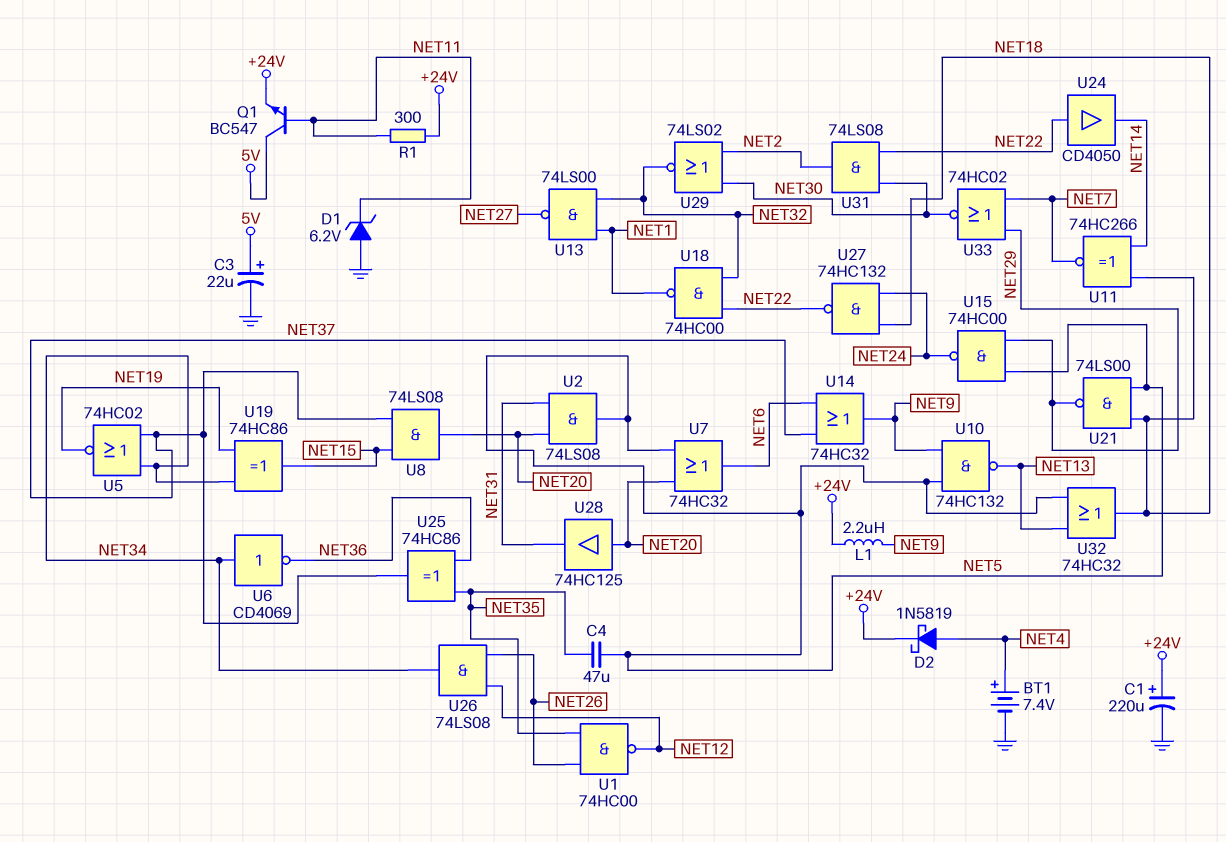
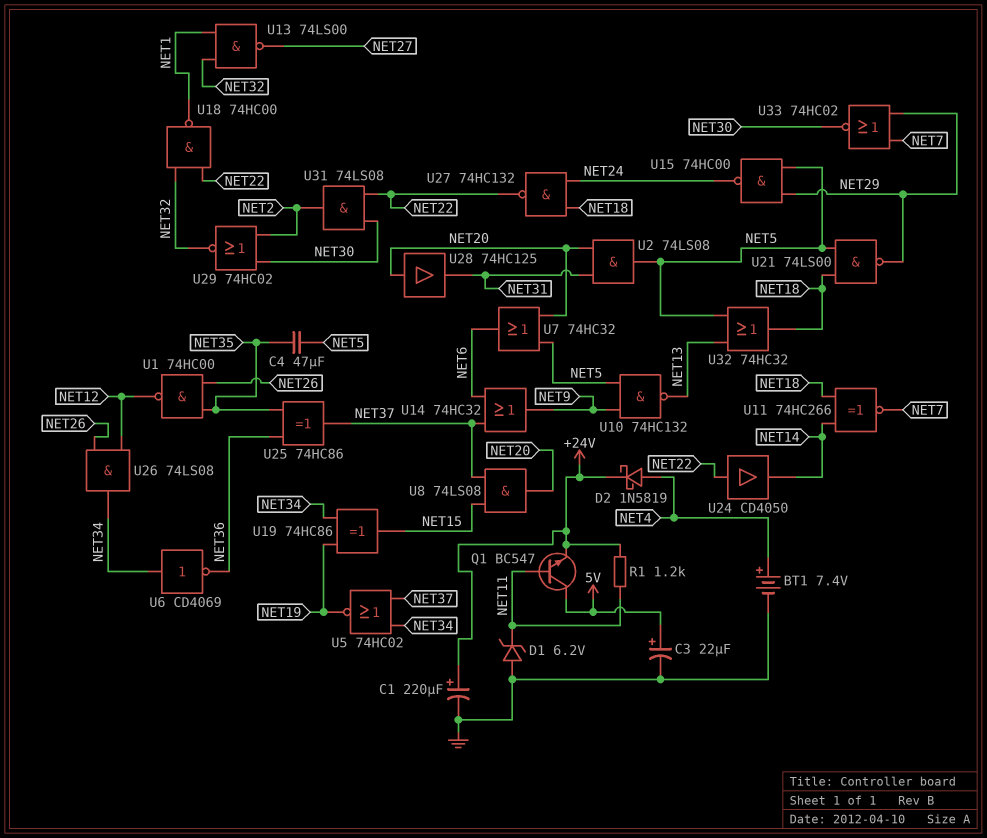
L1: 2.2uH (+24V, NET9) -> none
R1: 300 (+24V, NET11) -> 1.2k (+24V, NET11)
U29: NOR 74LS02 (in NET2, in NET30, out NET32) -> NOR 74HC02 (in NET2, in NET30, out NET32)

